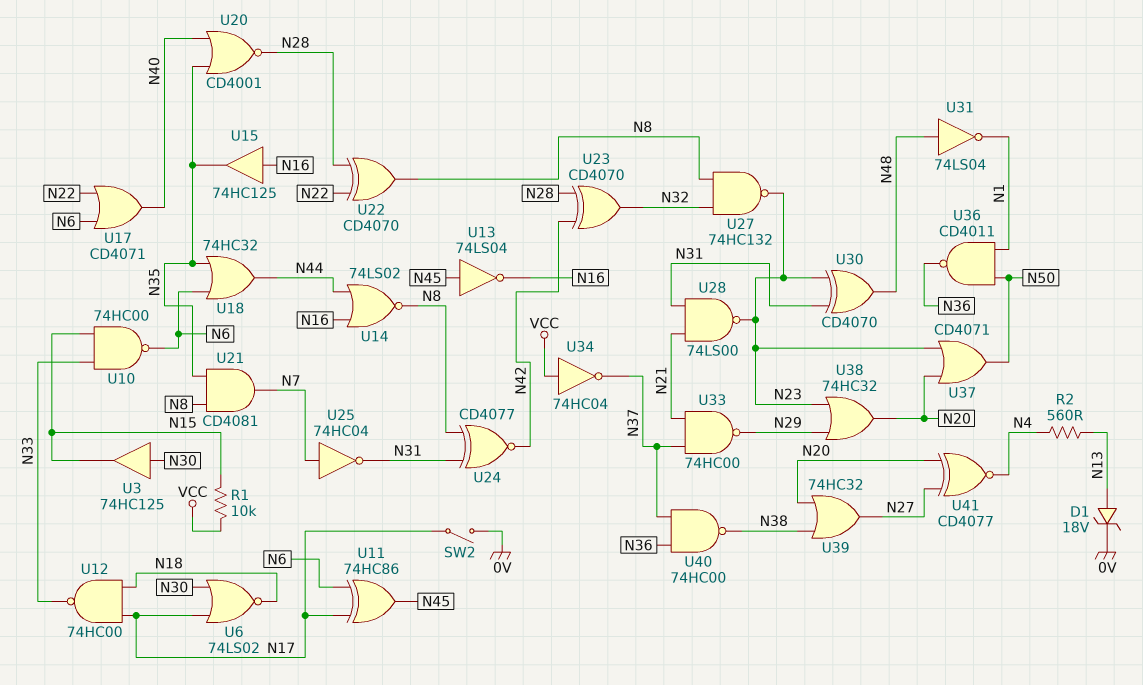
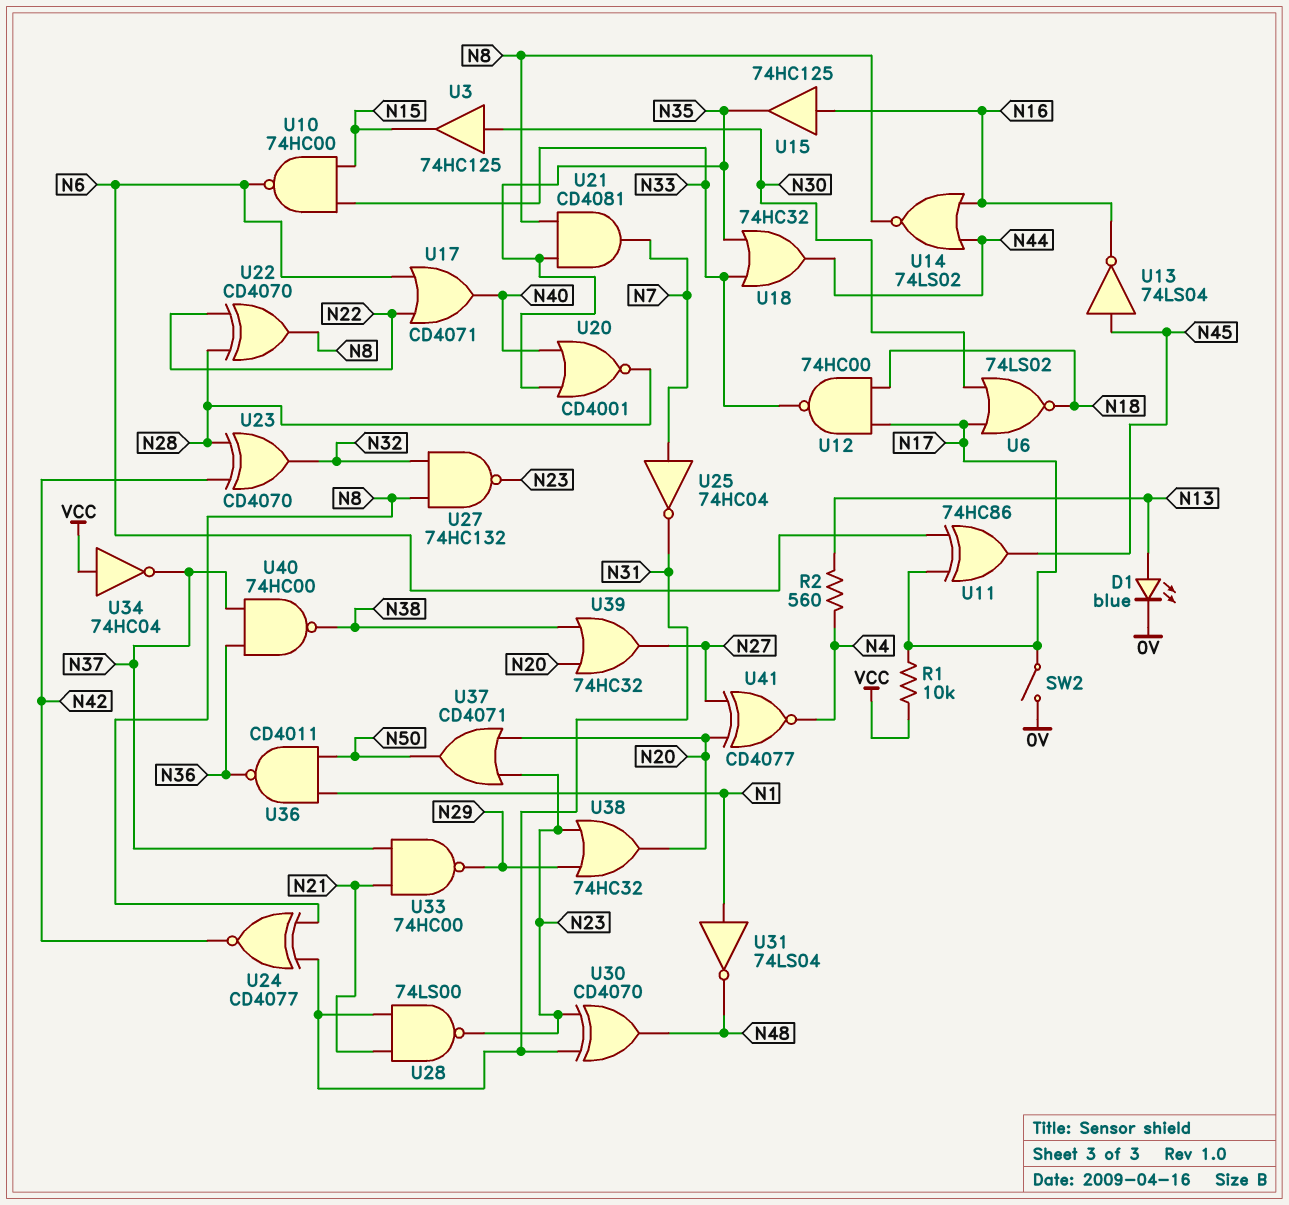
D1: zener 18V (A N13, K 0V) -> LED blue (A N13, K 0V)
R1: 10k (N15, VCC) -> 10k (N17, VCC)
U18: OR 74HC32 (in N6, in N35, out N44) -> OR 74HC32 (in N33, in N35, out N44)
U31: NOT 74LS04 (in N48, out N1) -> NOT 74LS04 (in N1, out N48)

